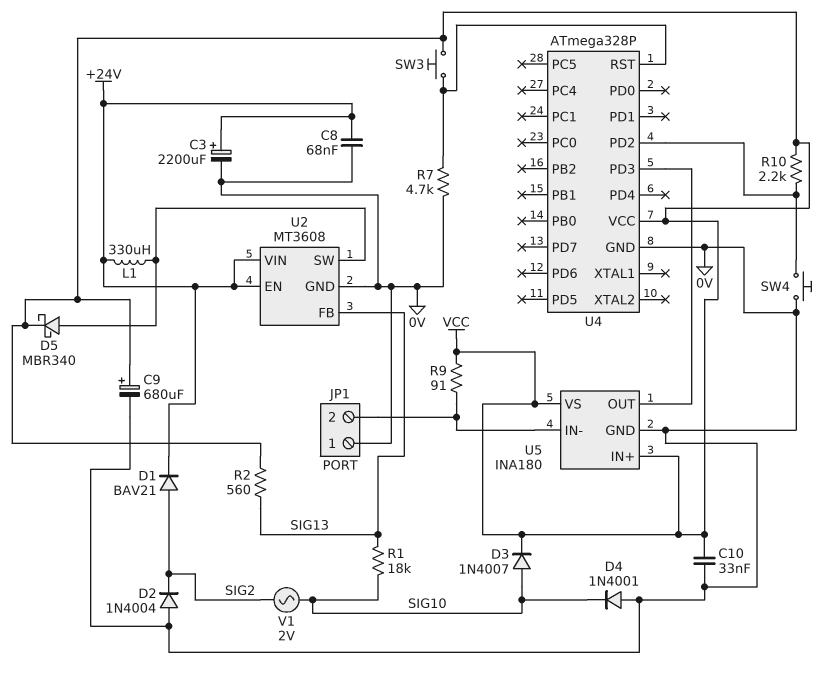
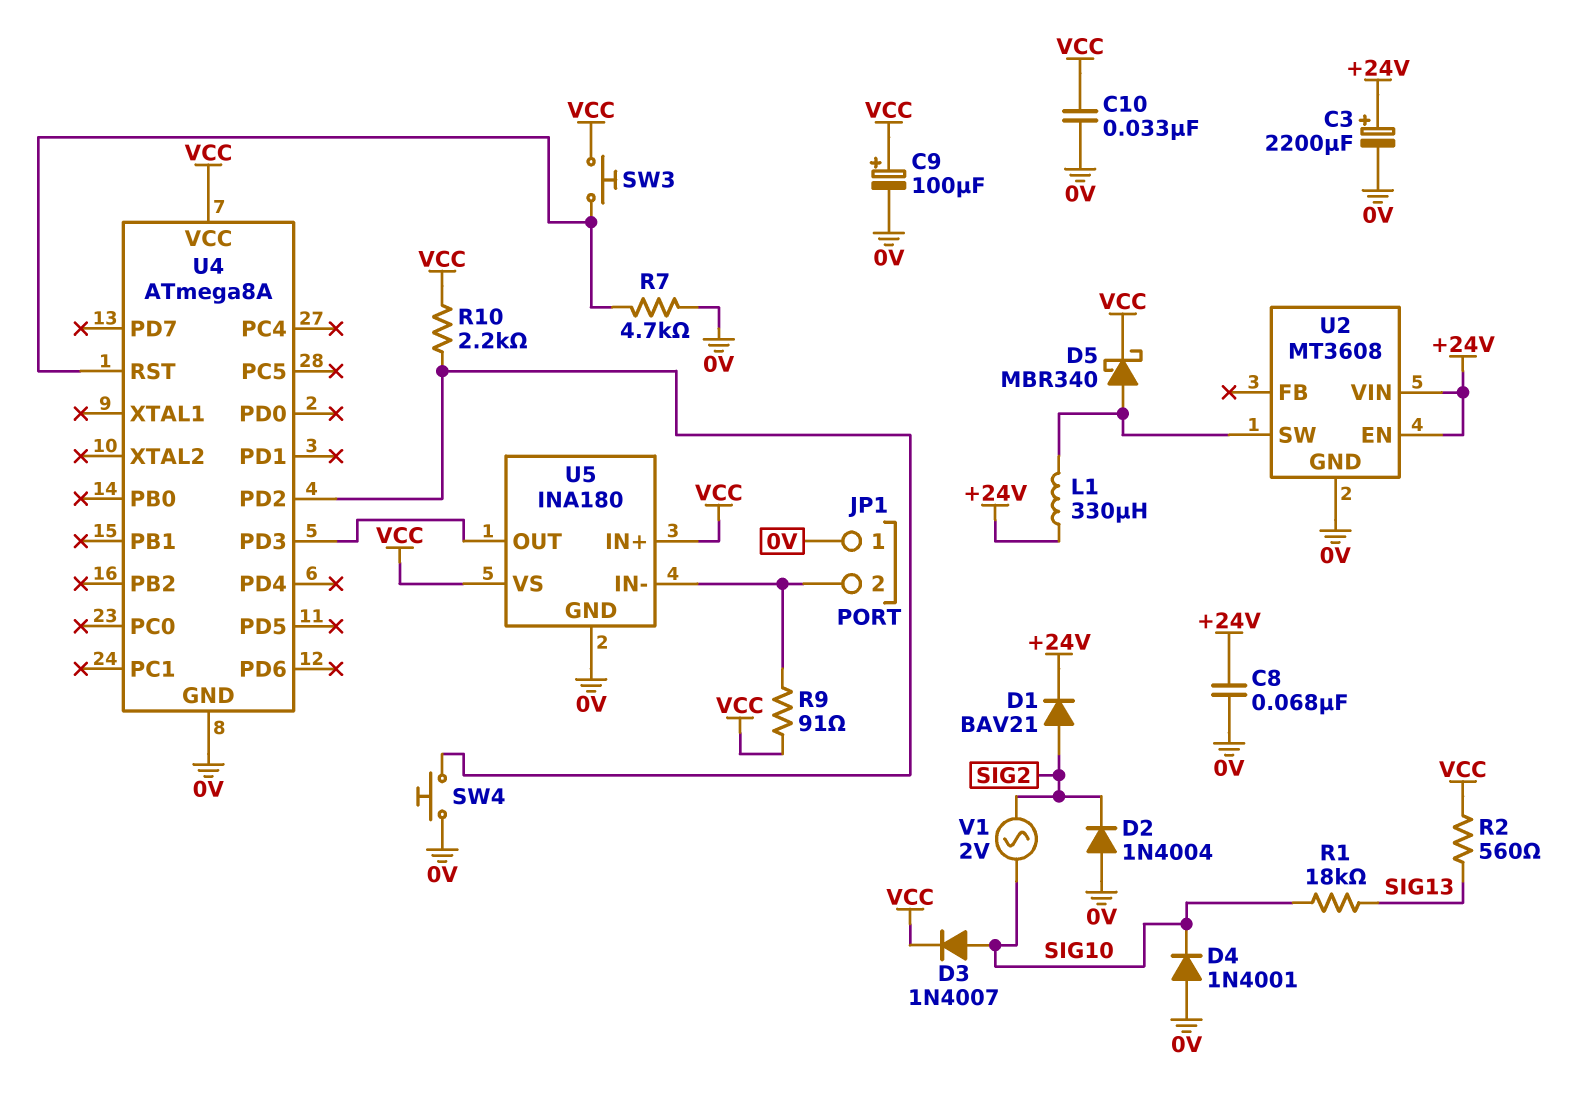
C9: 680uF (plus VCC, minus 0V) -> 100uF (plus VCC, minus 0V)
U2 pin FB: SIG13 -> none
U4: ATmega328P -> ATmega8A

